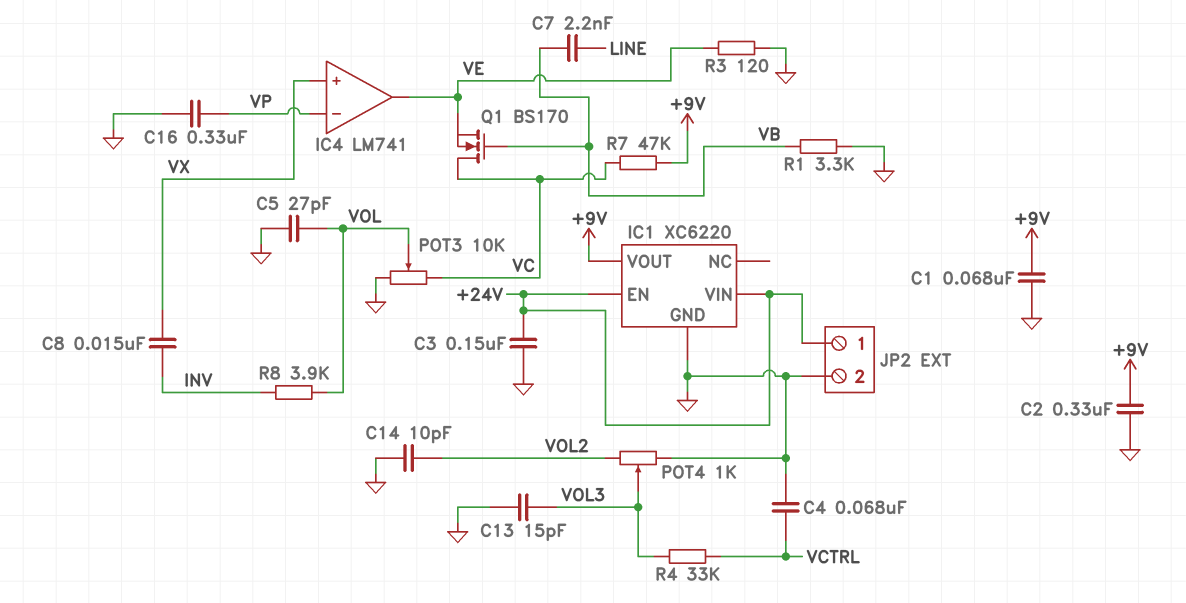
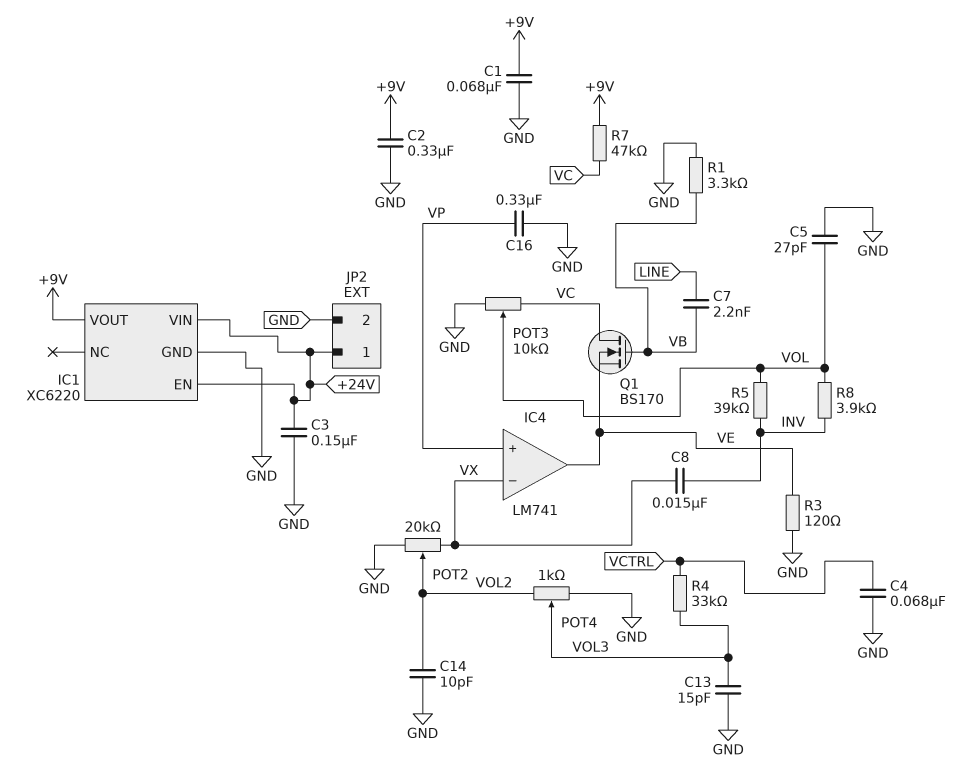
IC4 pin in+: VX -> VP
IC4 pin in-: VP -> VX
POT2: none -> 20k (GND, VX, wiper VOL2)
R5: none -> 39k (INV, VOL)

